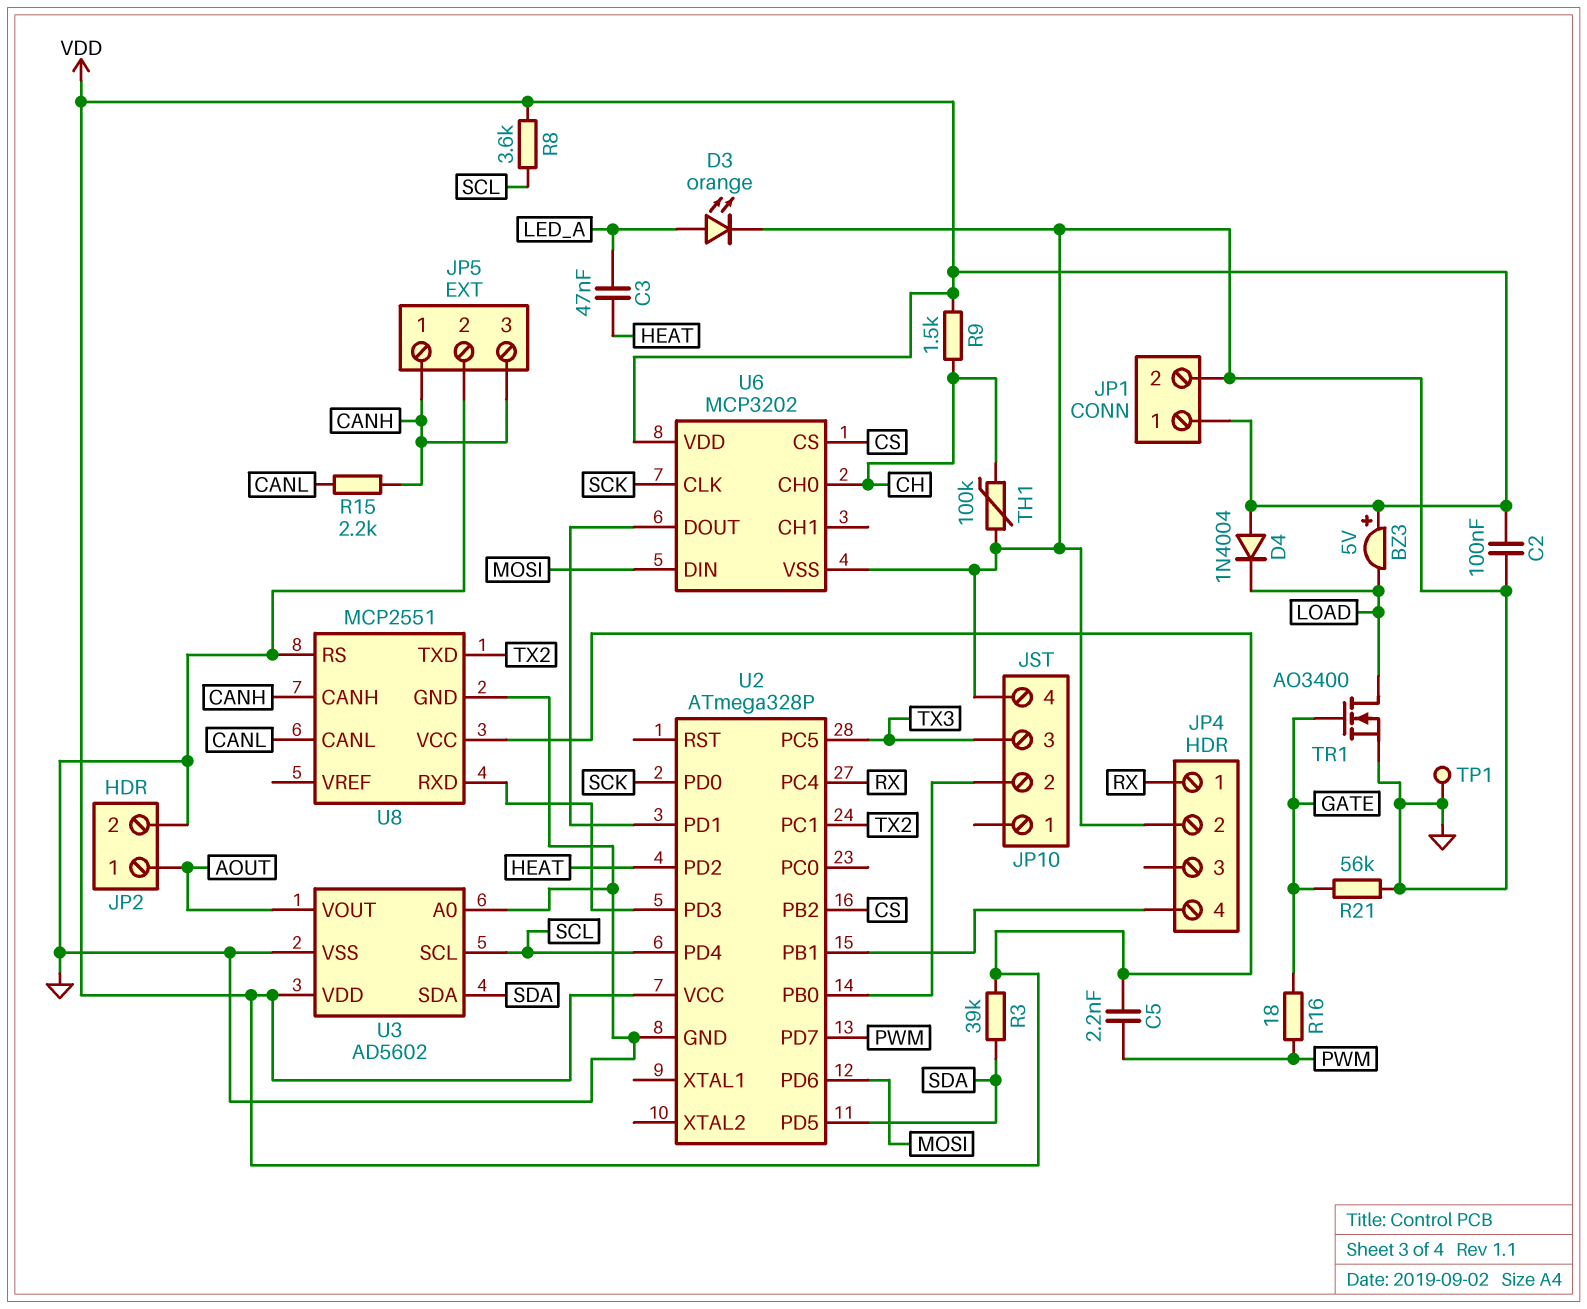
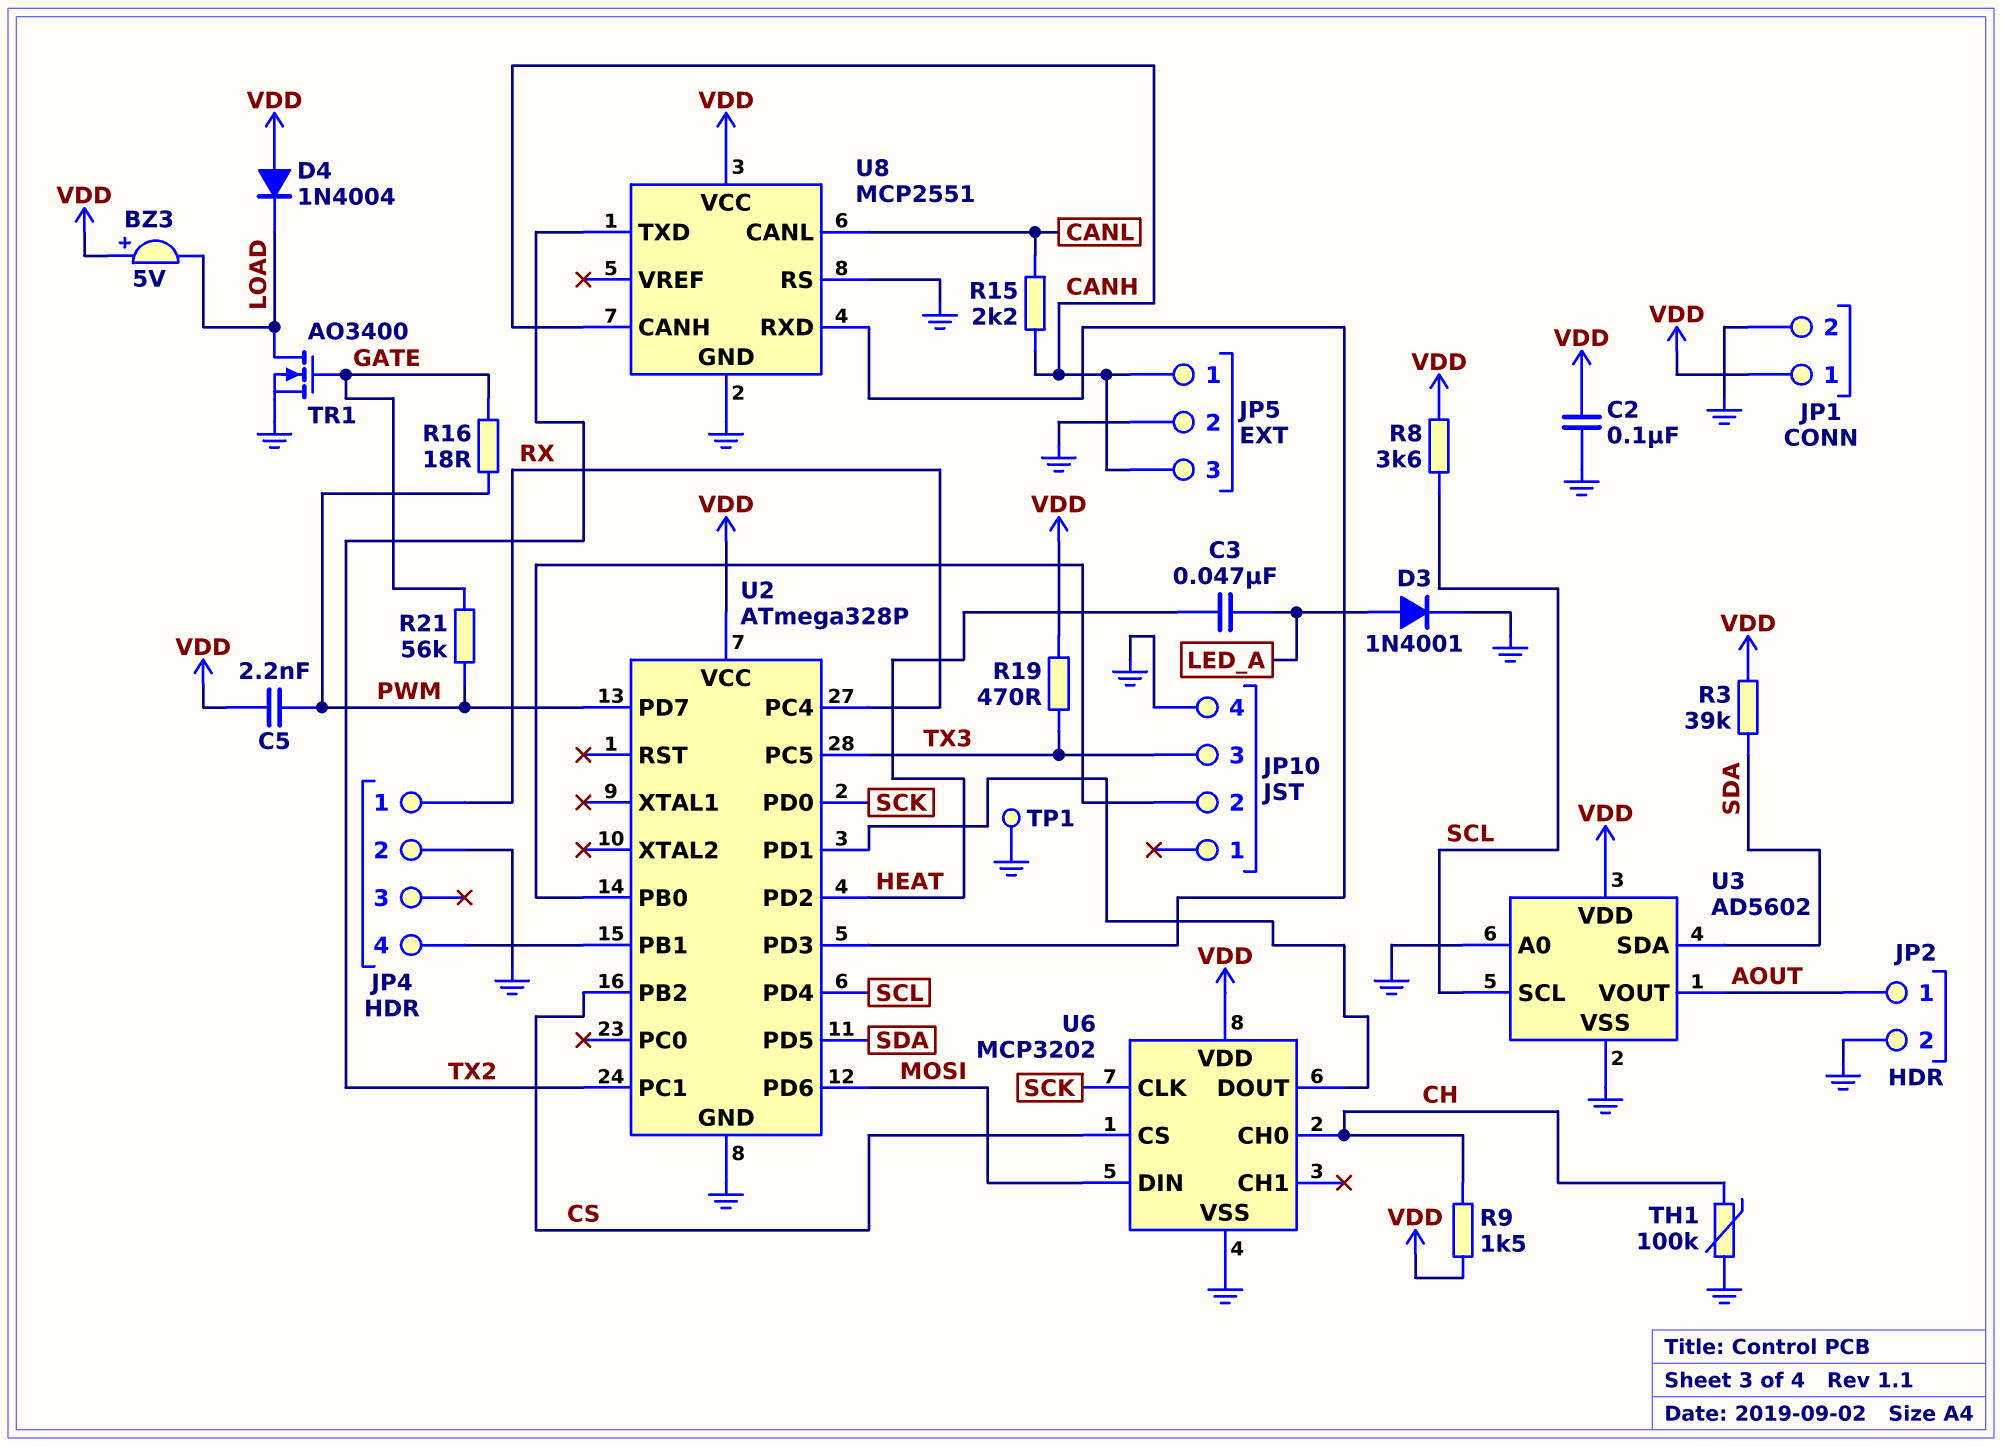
D3: LED orange (A LED_A, K GND) -> diode 1N4001 (A LED_A, K GND)
R19: none -> 470 (TX3, VDD)
R21: 56k (GATE, GND) -> 56k (GATE, PWM)

